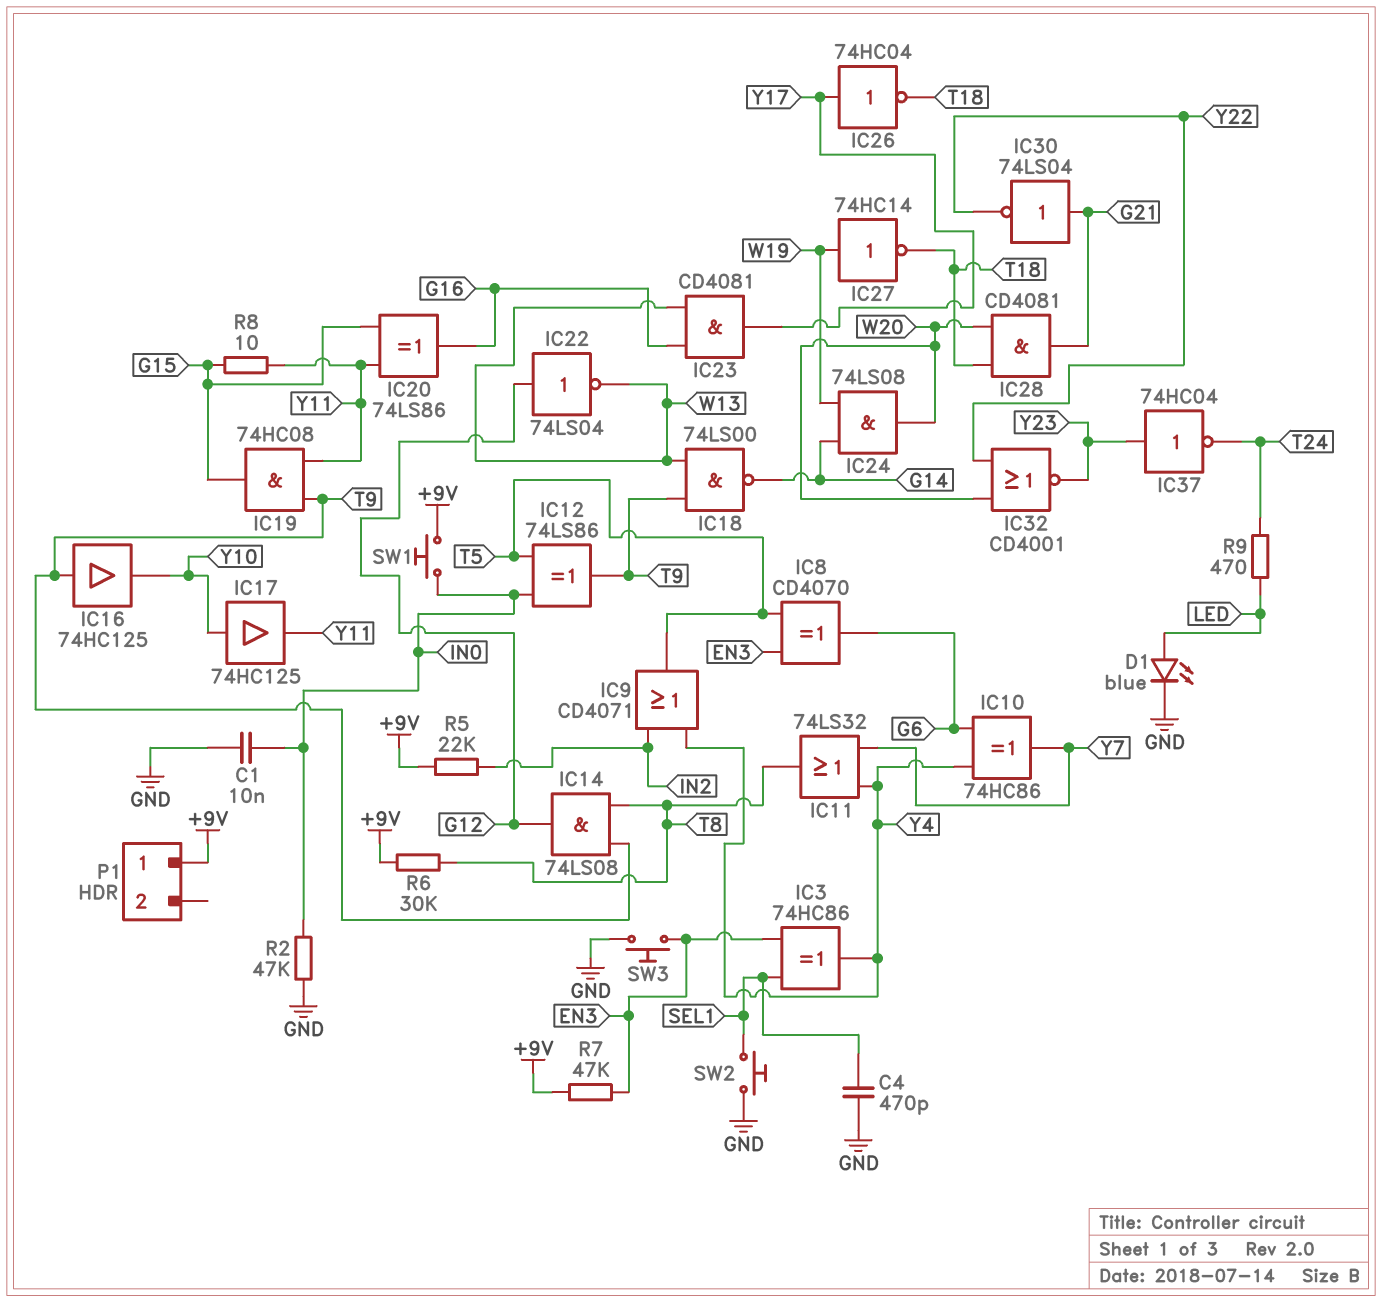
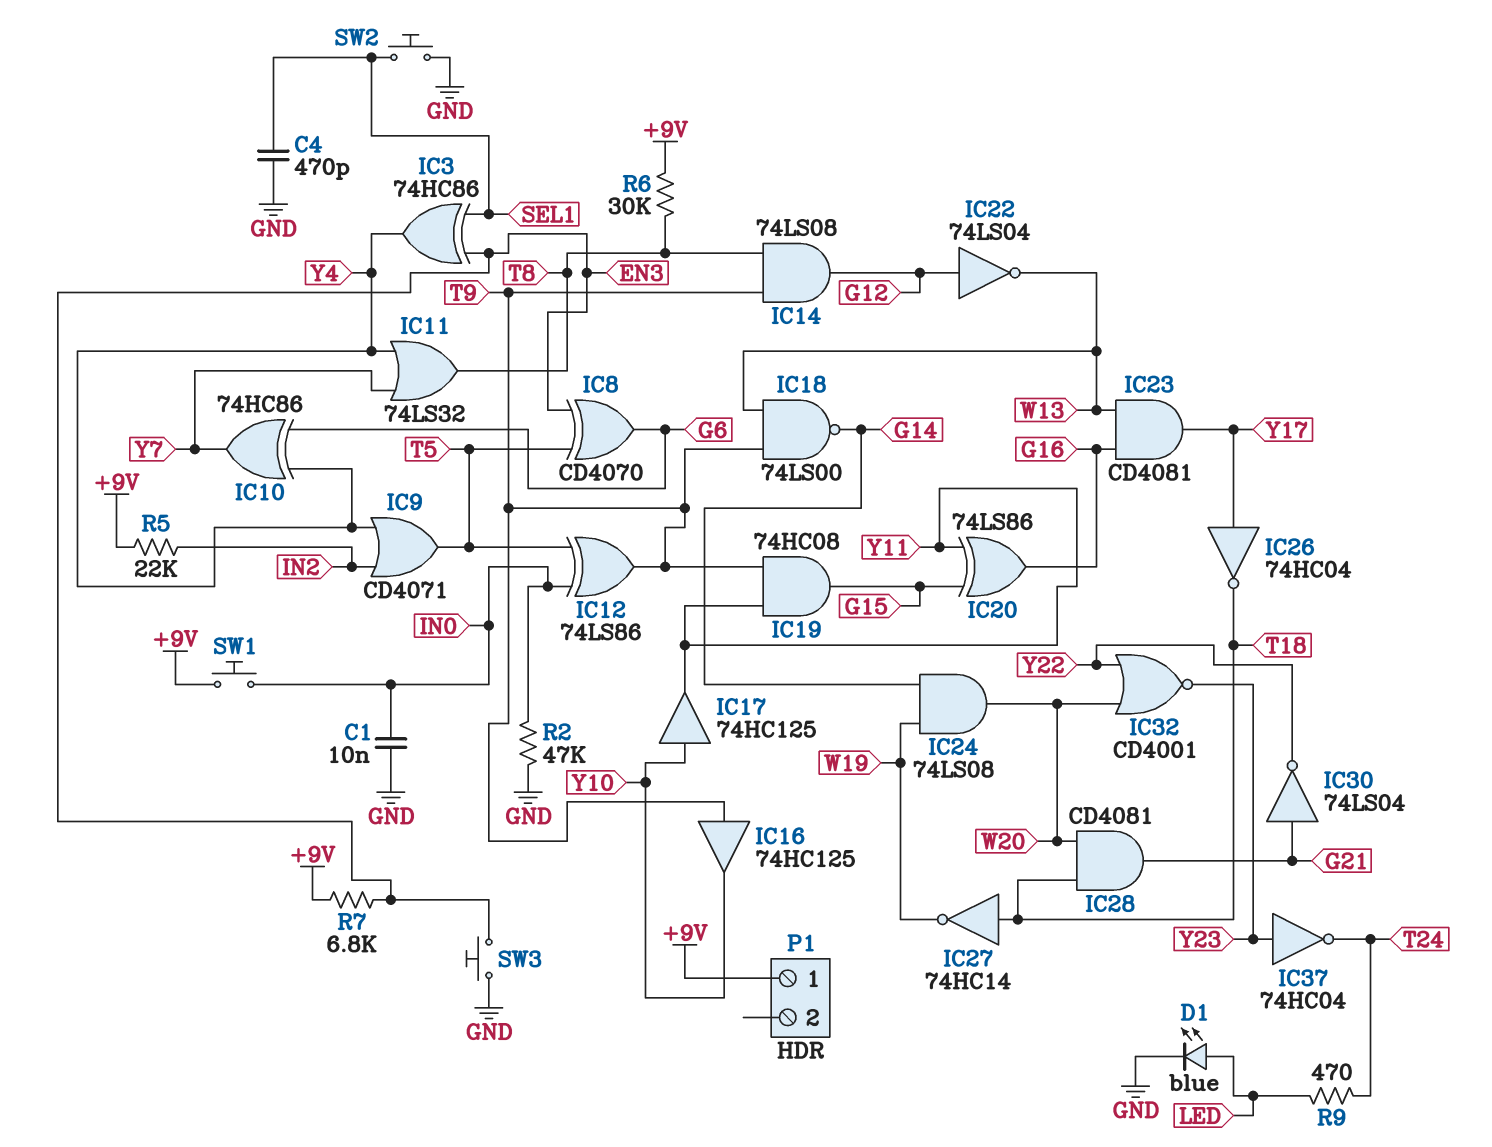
IC27: NOT 74HC14 (in W19, out T18) -> NOT 74HC14 (in T18, out W19)
R7: 47k (+9V, EN3) -> 6.8k (+9V, EN3)
R8: 10 (G15, Y11) -> none

